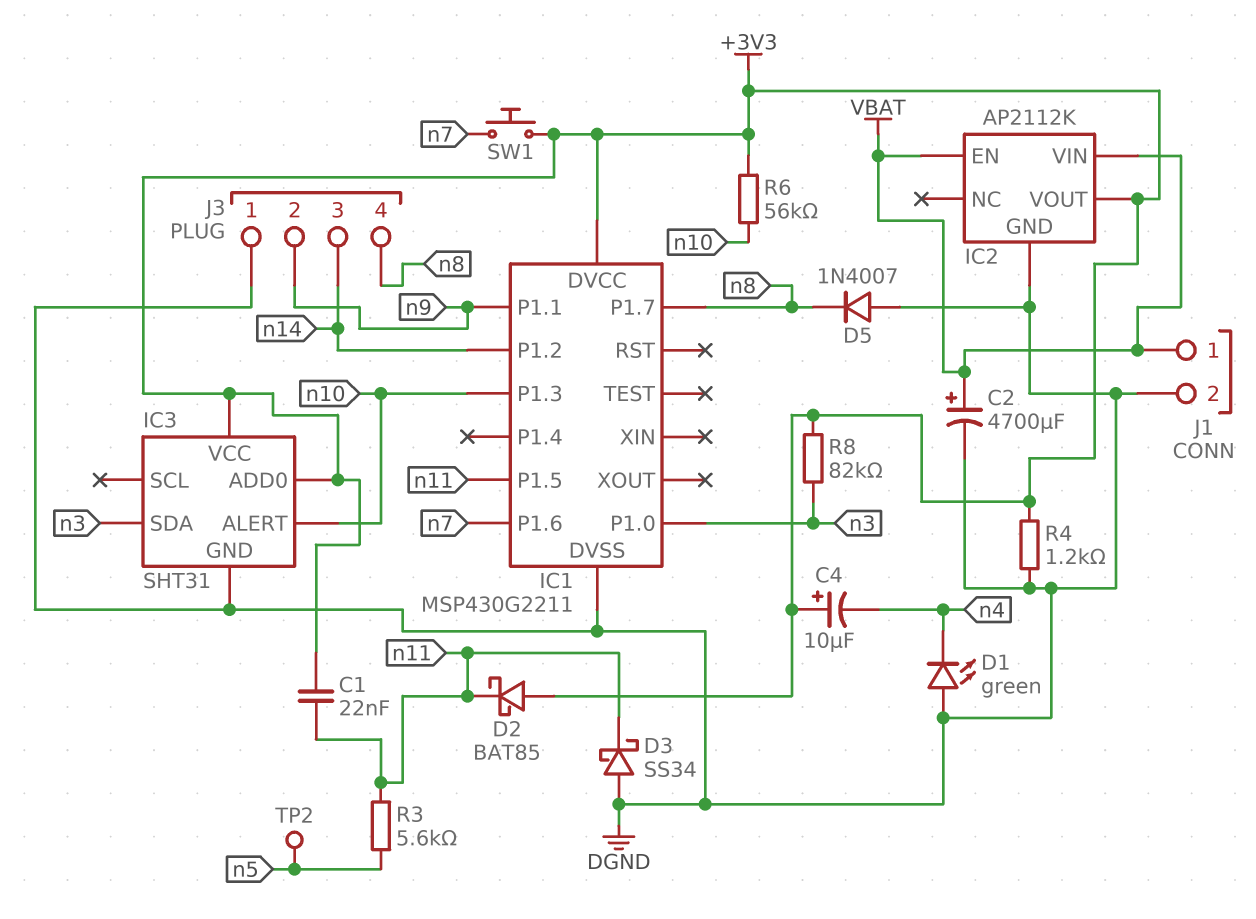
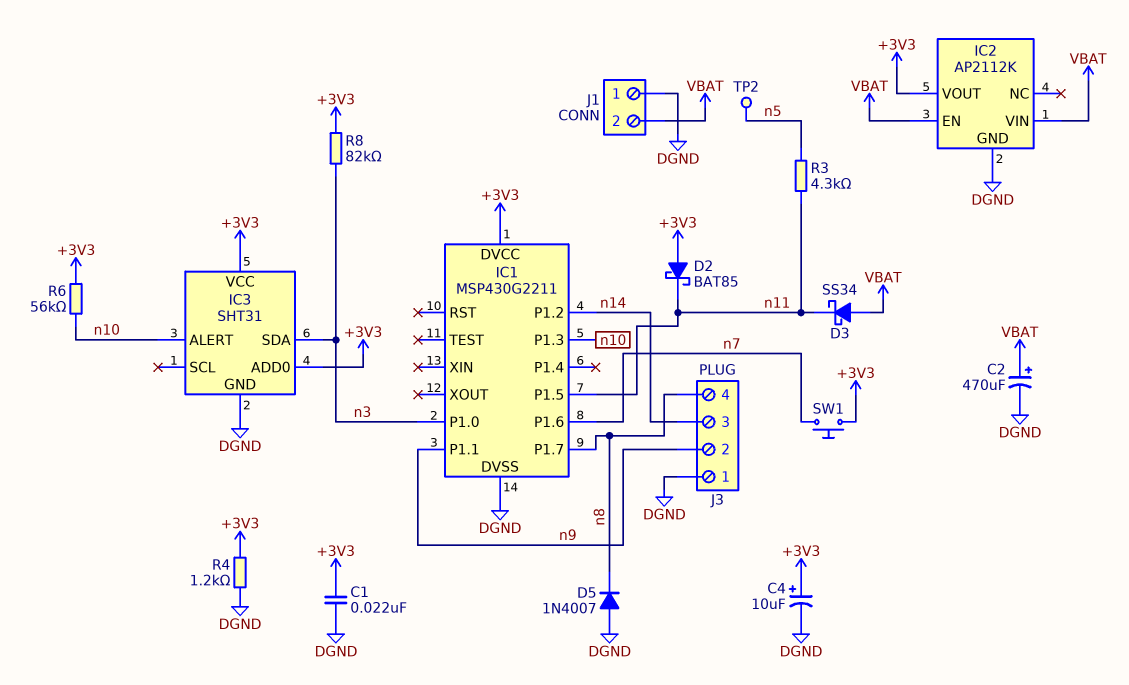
C1: 22nF (+3V3, n11) -> 22nF (+3V3, DGND)
C2: 4700uF (plus VBAT, minus DGND) -> 470uF (plus VBAT, minus DGND)
C4: 10uF (plus +3V3, minus n4) -> 10uF (plus +3V3, minus DGND)
D1: LED green (A DGND, K n4) -> none
D3: schottky SS34 (A DGND, K n11) -> schottky SS34 (A VBAT, K n11)
J1 pin 1: VBAT -> DGND
J1 pin 2: DGND -> VBAT
R3: 5.6k (n5, n11) -> 4.3k (n5, n11)

